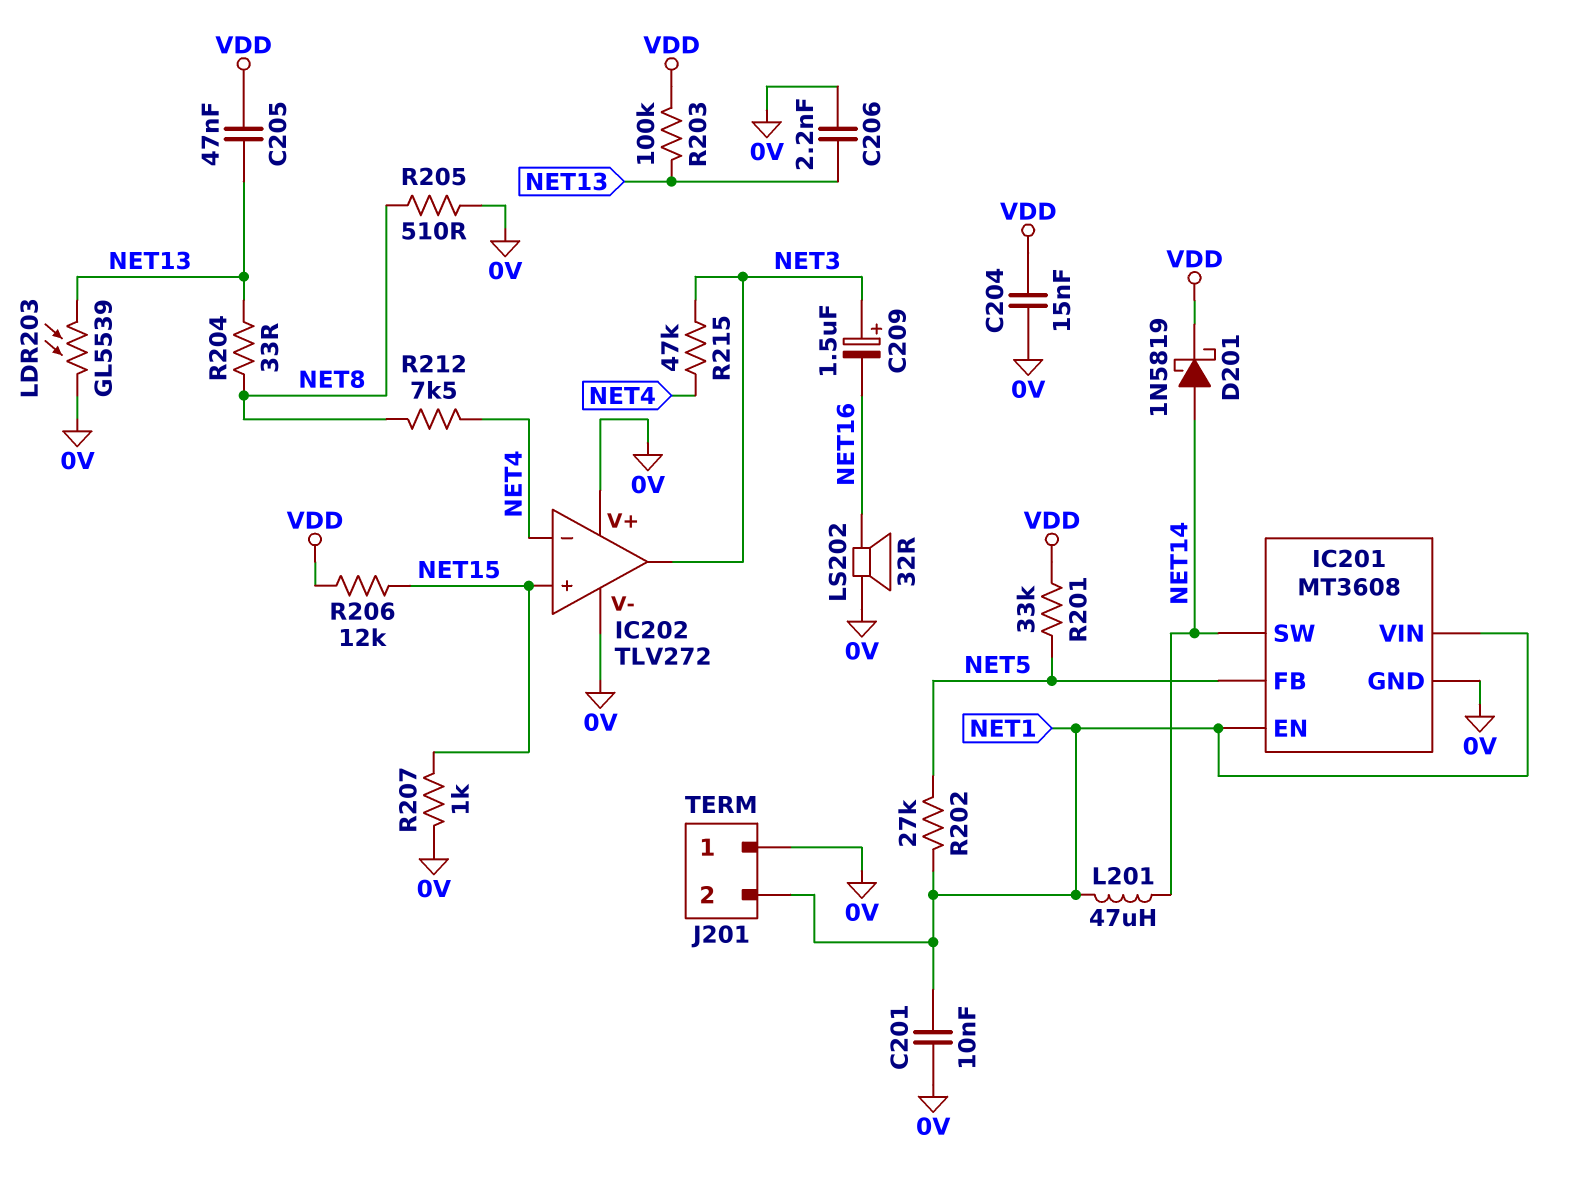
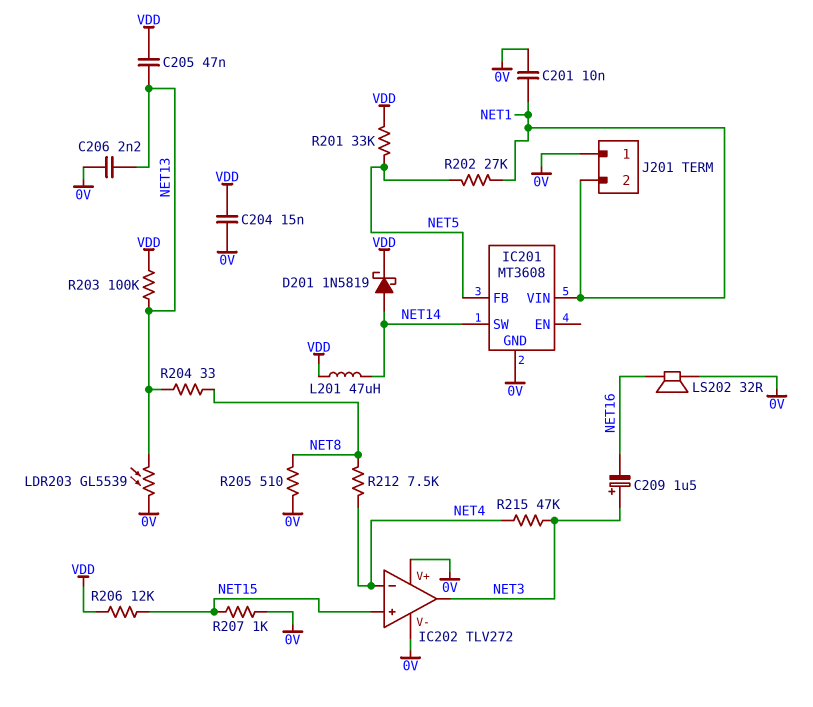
IC201 pin EN: NET1 -> none
L201: 47uH (NET1, NET14) -> 47uH (NET14, VDD)

